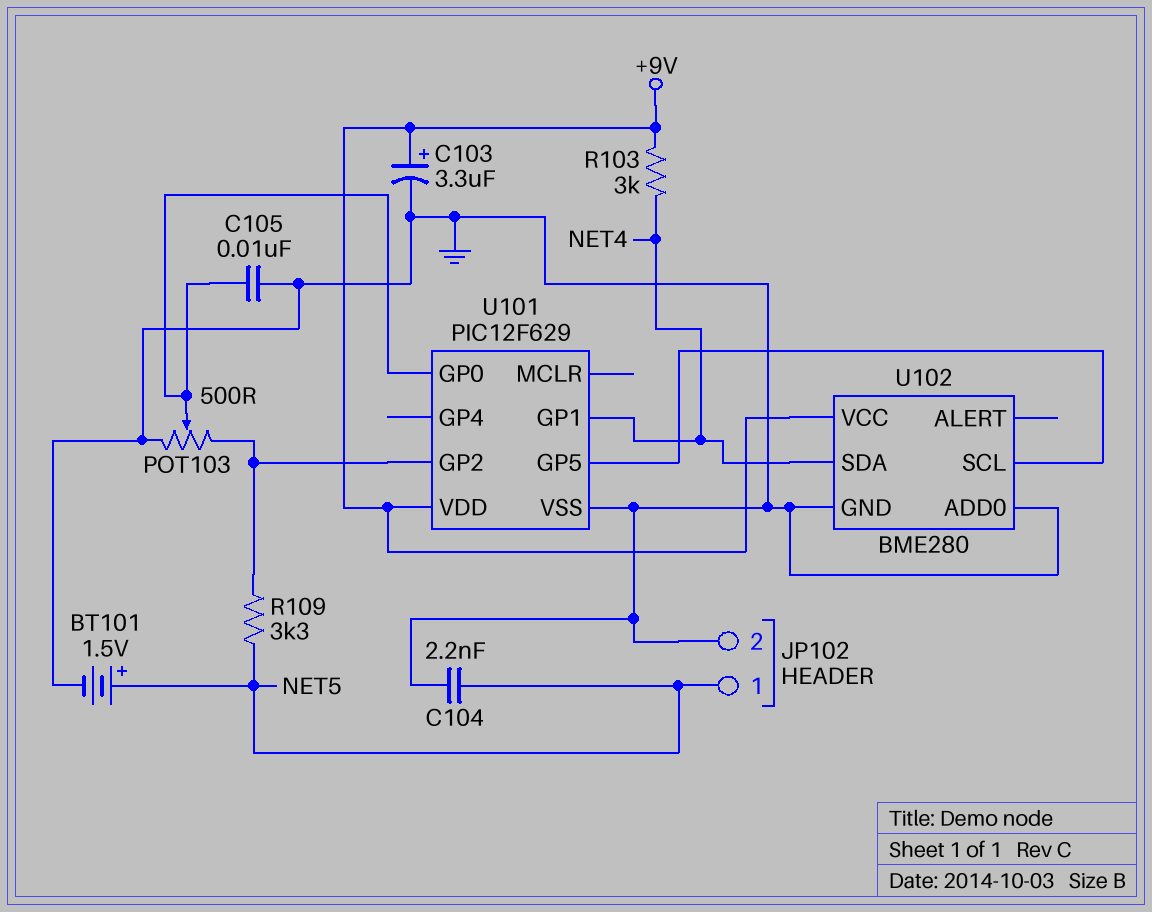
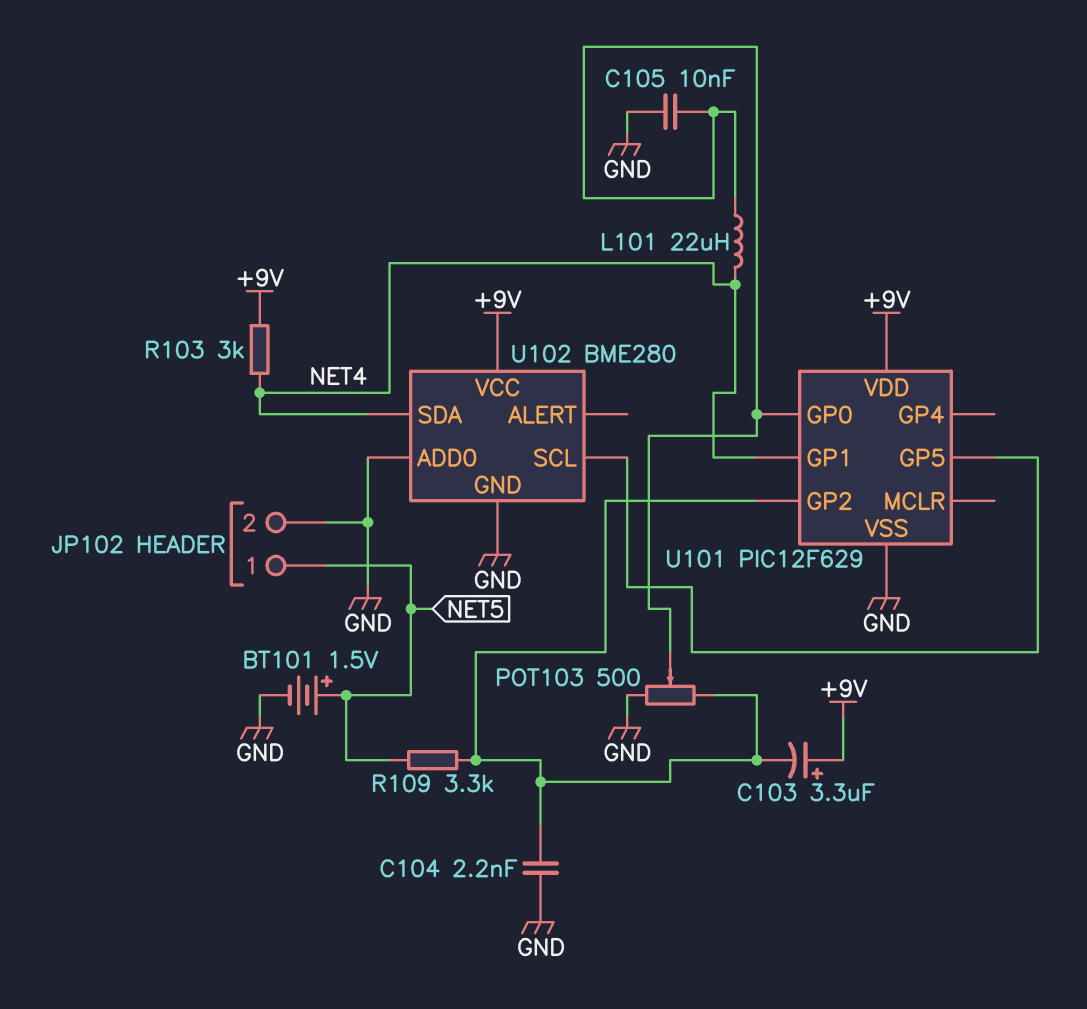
C103: 3.3uF (plus +9V, minus GND) -> 3.3uF (plus +9V, minus U101/GP2)
C104: 2.2nF (GND, NET5) -> 2.2nF (GND, U101/GP2)
L101: none -> 22uH (NET4, U101/GP0)

